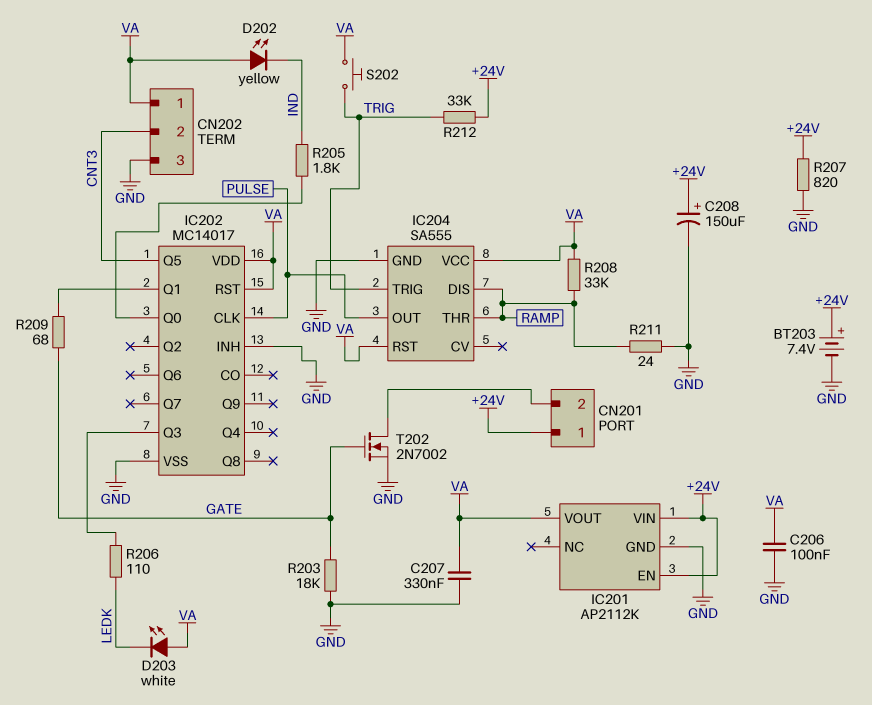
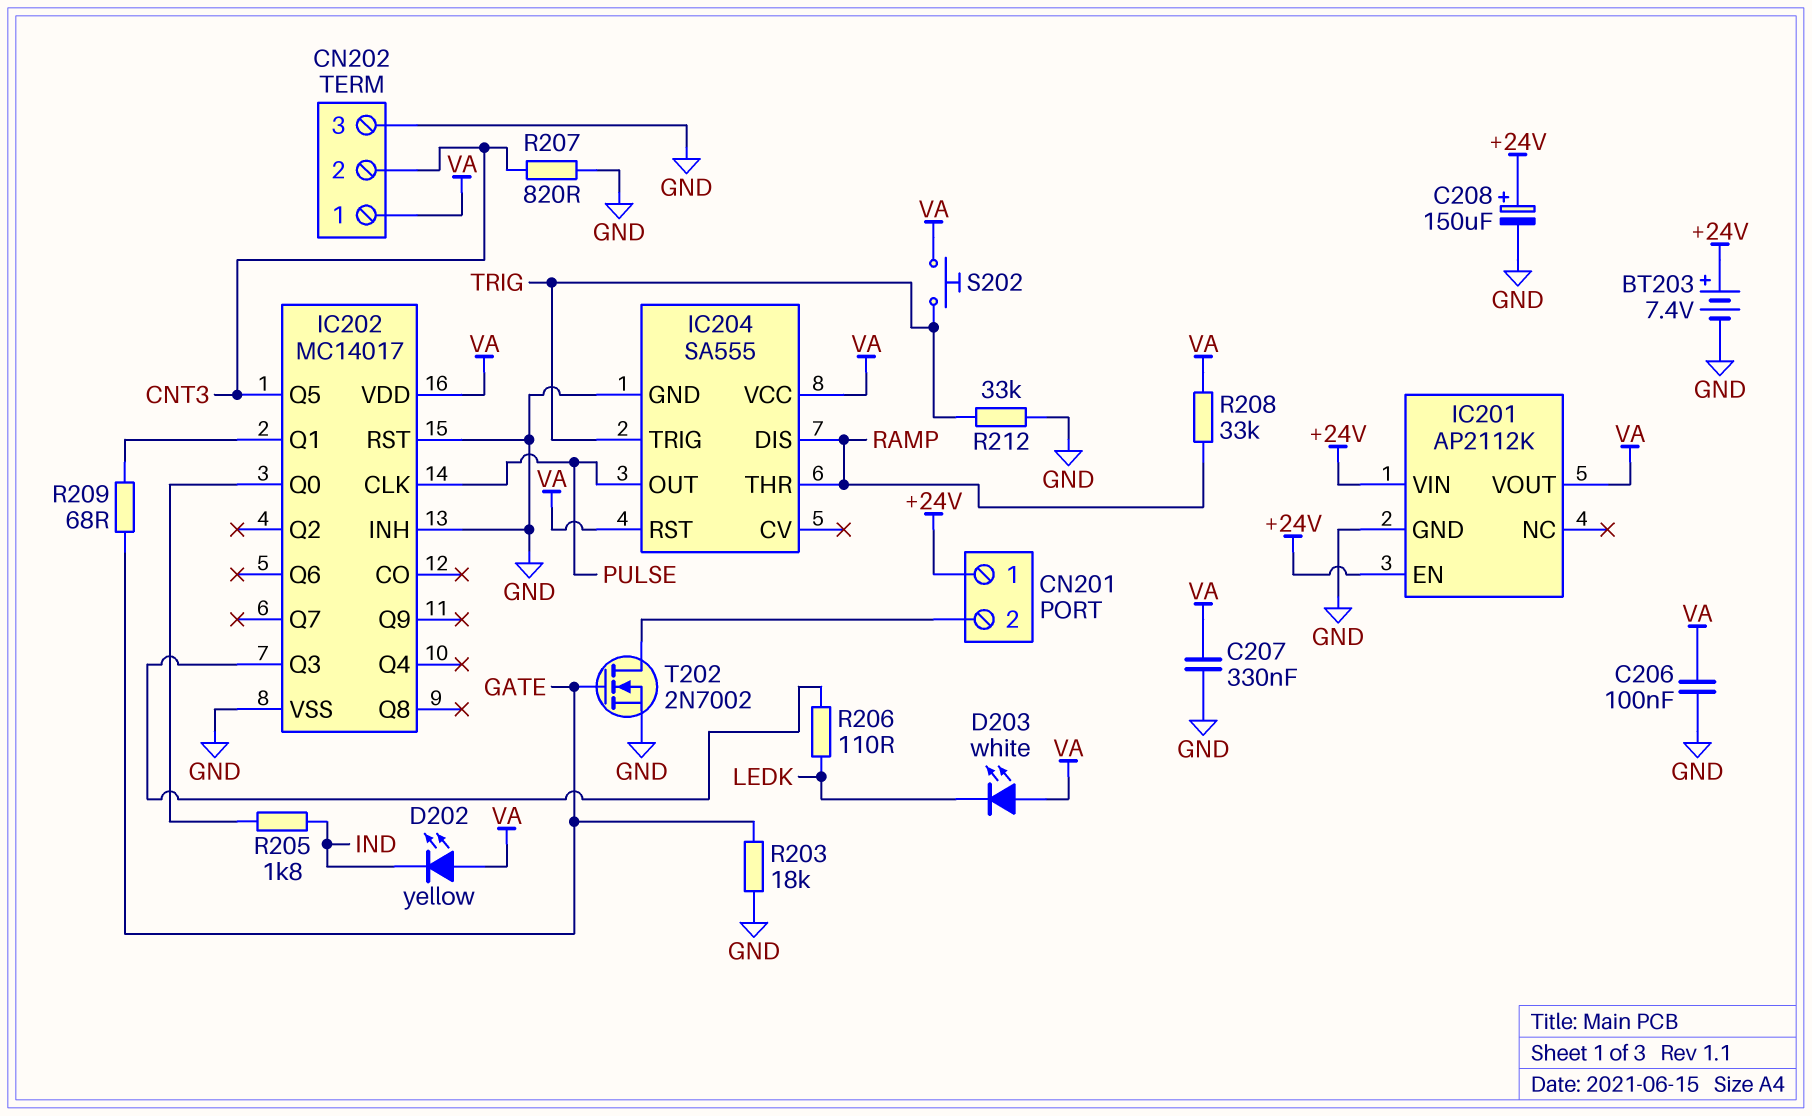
IC202 pin RST: VA -> GND
R207: 820 (+24V, GND) -> 820 (CNT3, GND)
R211: 24 (GND, RAMP) -> none
R212: 33k (+24V, TRIG) -> 33k (GND, TRIG)

